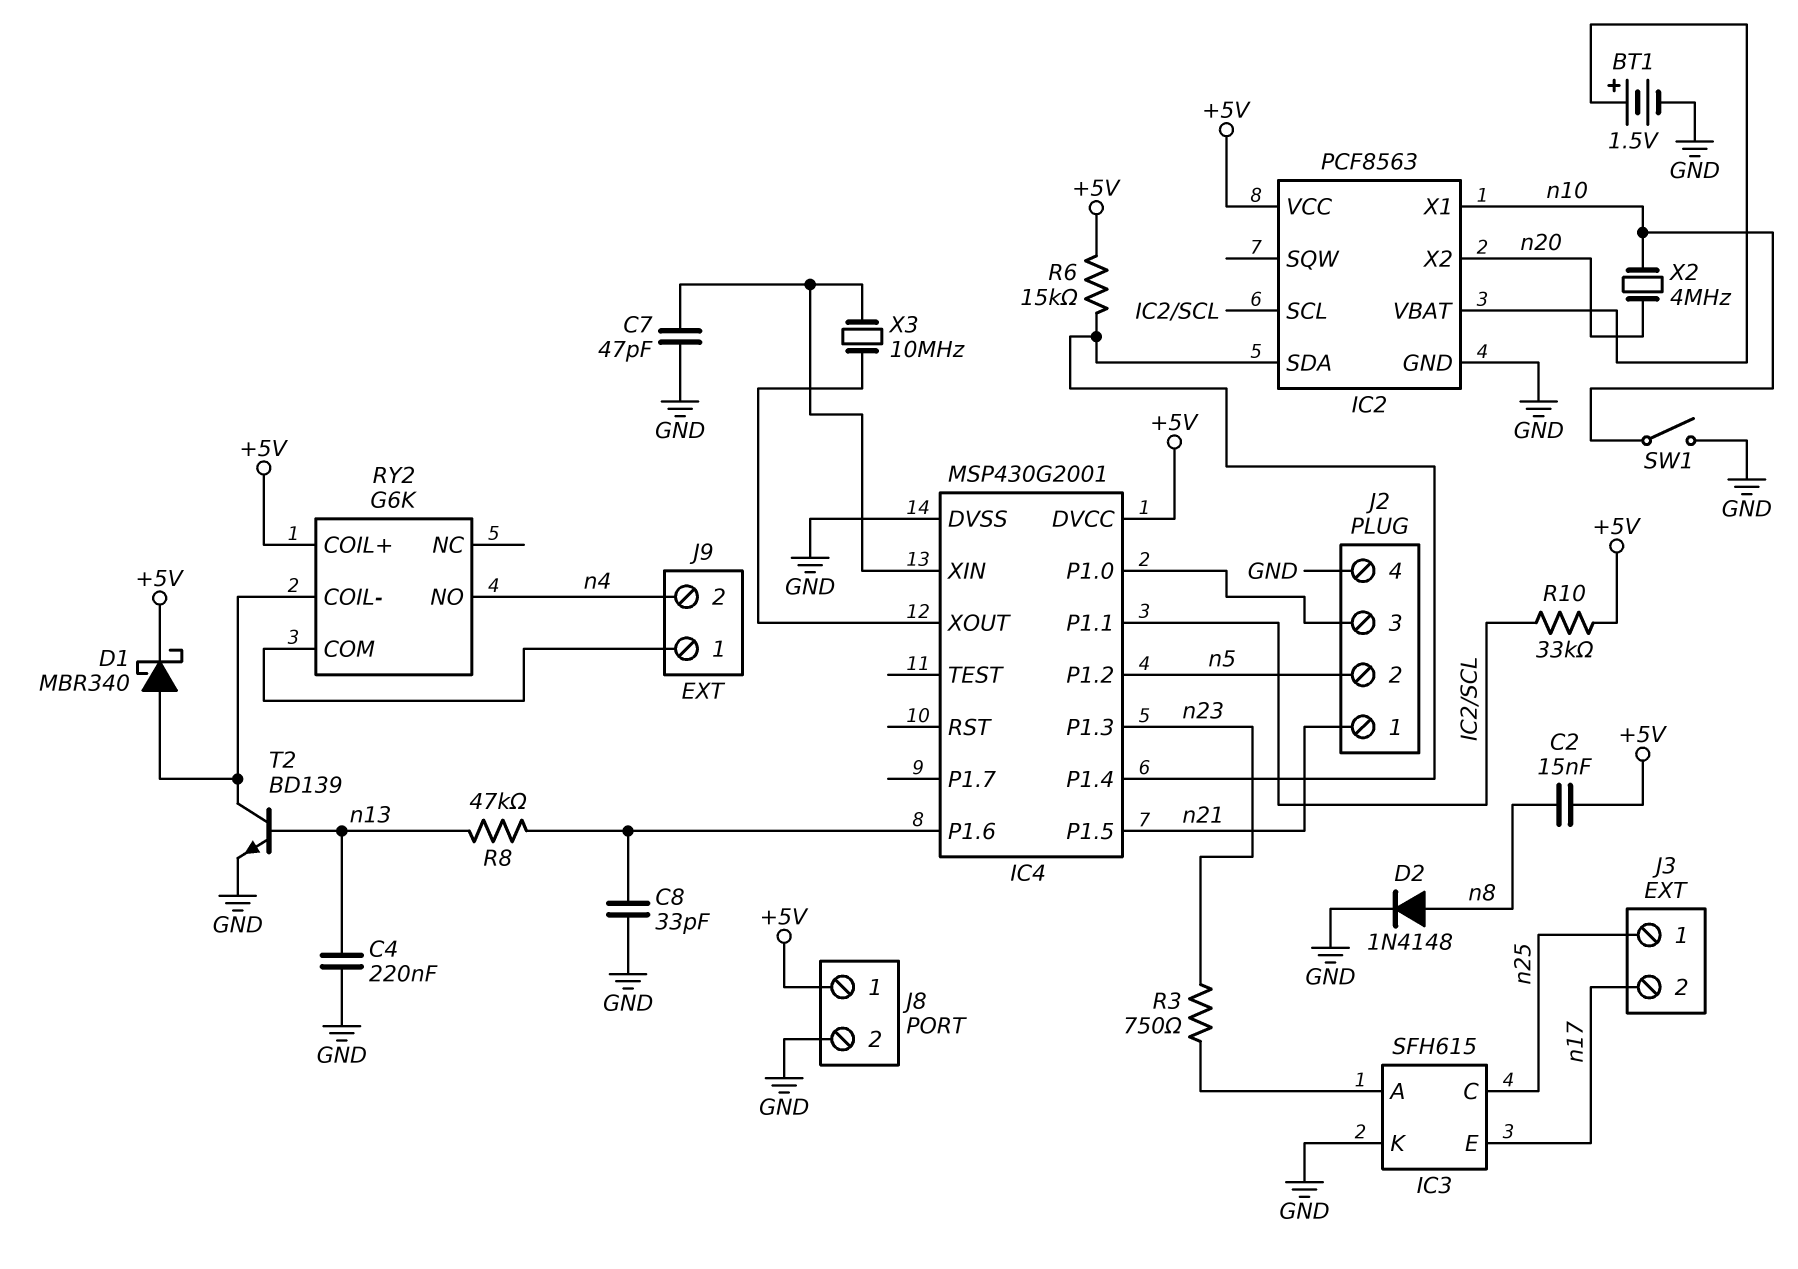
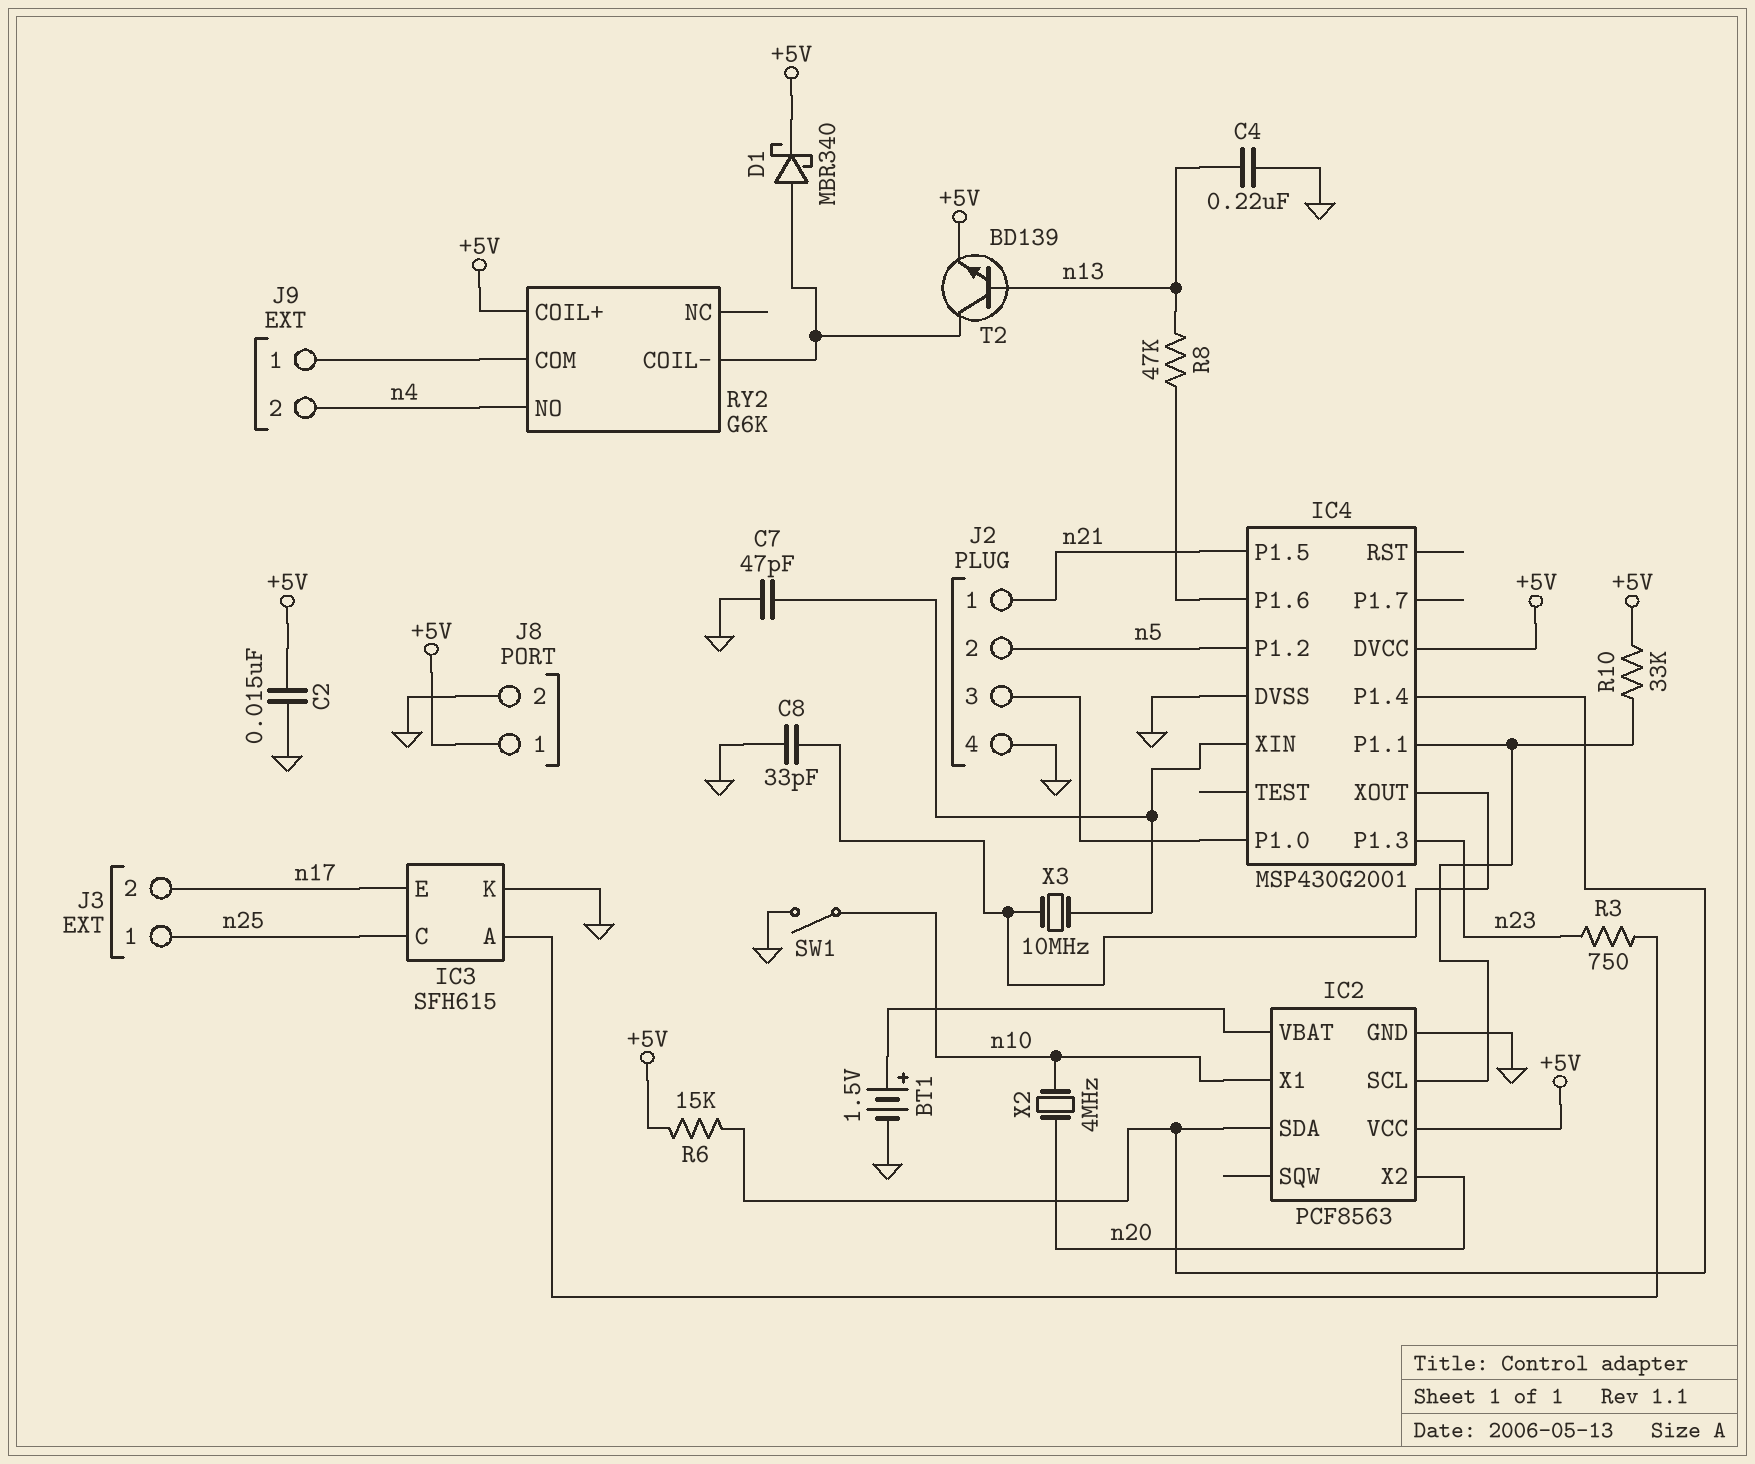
C2: 15nF (+5V, n8) -> 15nF (+5V, GND)
C8: 33pF (GND, IC4/P1.6) -> 33pF (GND, IC4/XOUT)
D2: diode 1N4148 (A n8, K GND) -> none
T2: NPN BD139 (B n13, C RY2/COIL-, E GND) -> NPN BD139 (B n13, C RY2/COIL-, E +5V)

